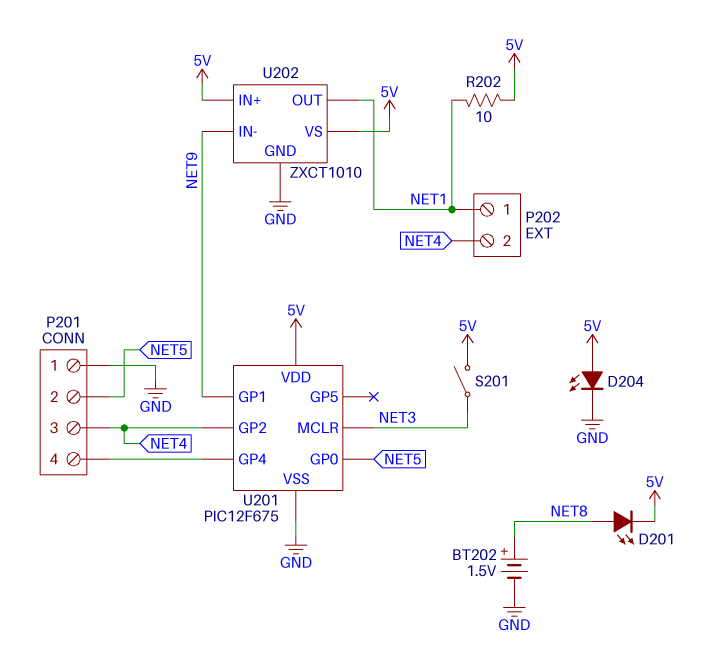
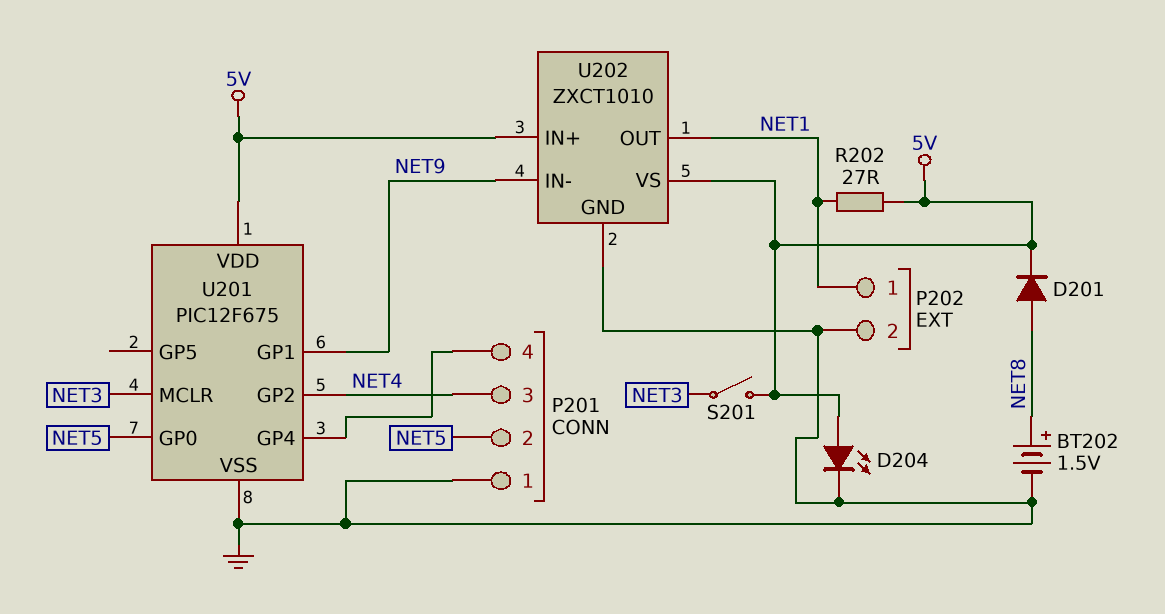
D201: LED (A NET8, K 5V) -> diode (A NET8, K 5V)
P202 pin 2: NET4 -> GND
R202: 10 (5V, NET1) -> 27 (5V, NET1)

